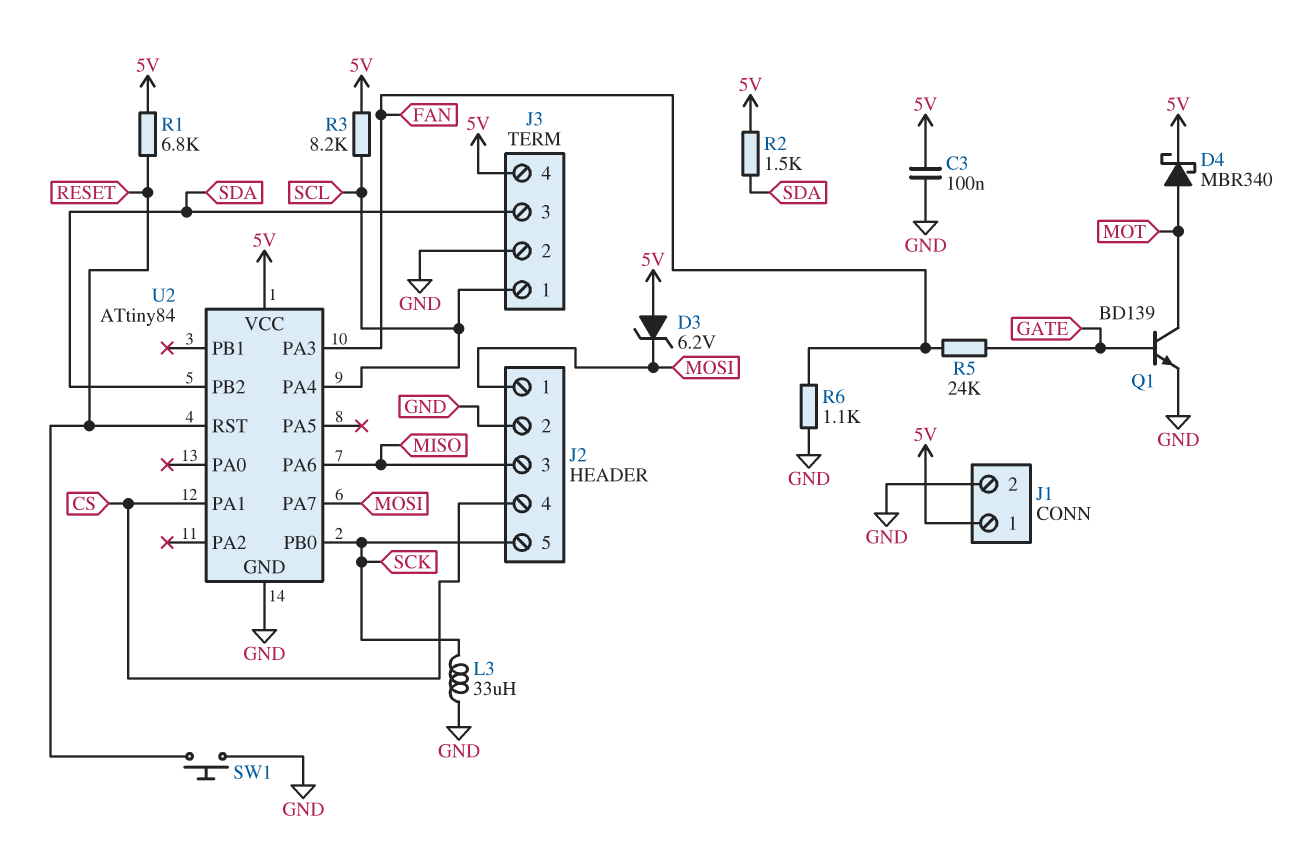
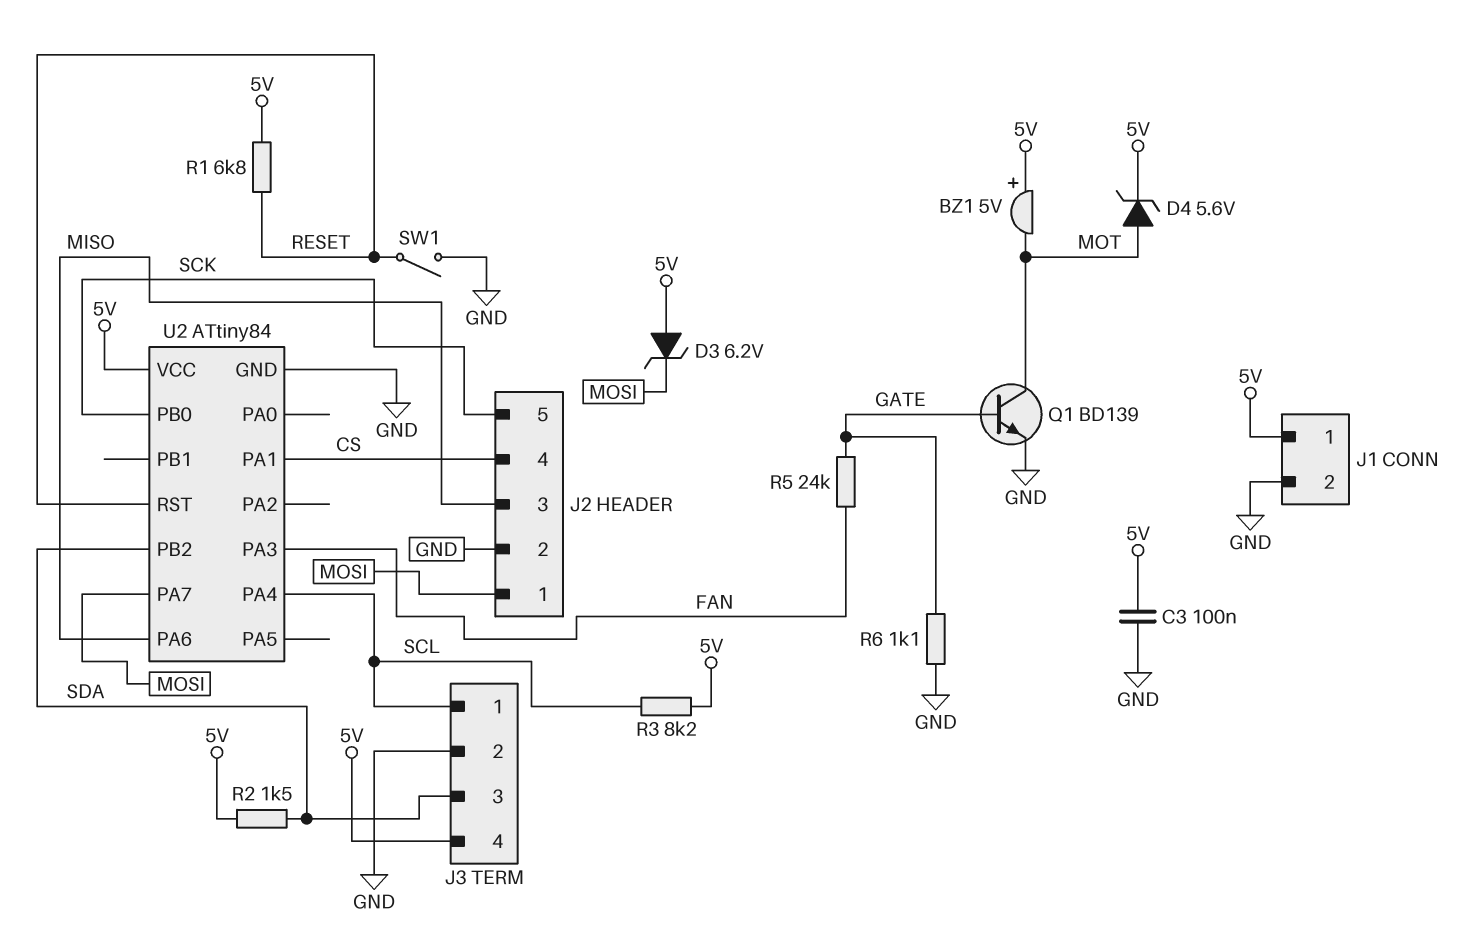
BZ1: none -> buzzer 5V (plus 5V, minus MOT)
D4: schottky MBR340 (A MOT, K 5V) -> zener 5.6V (A MOT, K 5V)
L3: 33uH (GND, SCK) -> none
R6: 1.1k (FAN, GND) -> 1.1k (GATE, GND)
SW1: button (GND, RESET) -> switch (GND, RESET)

